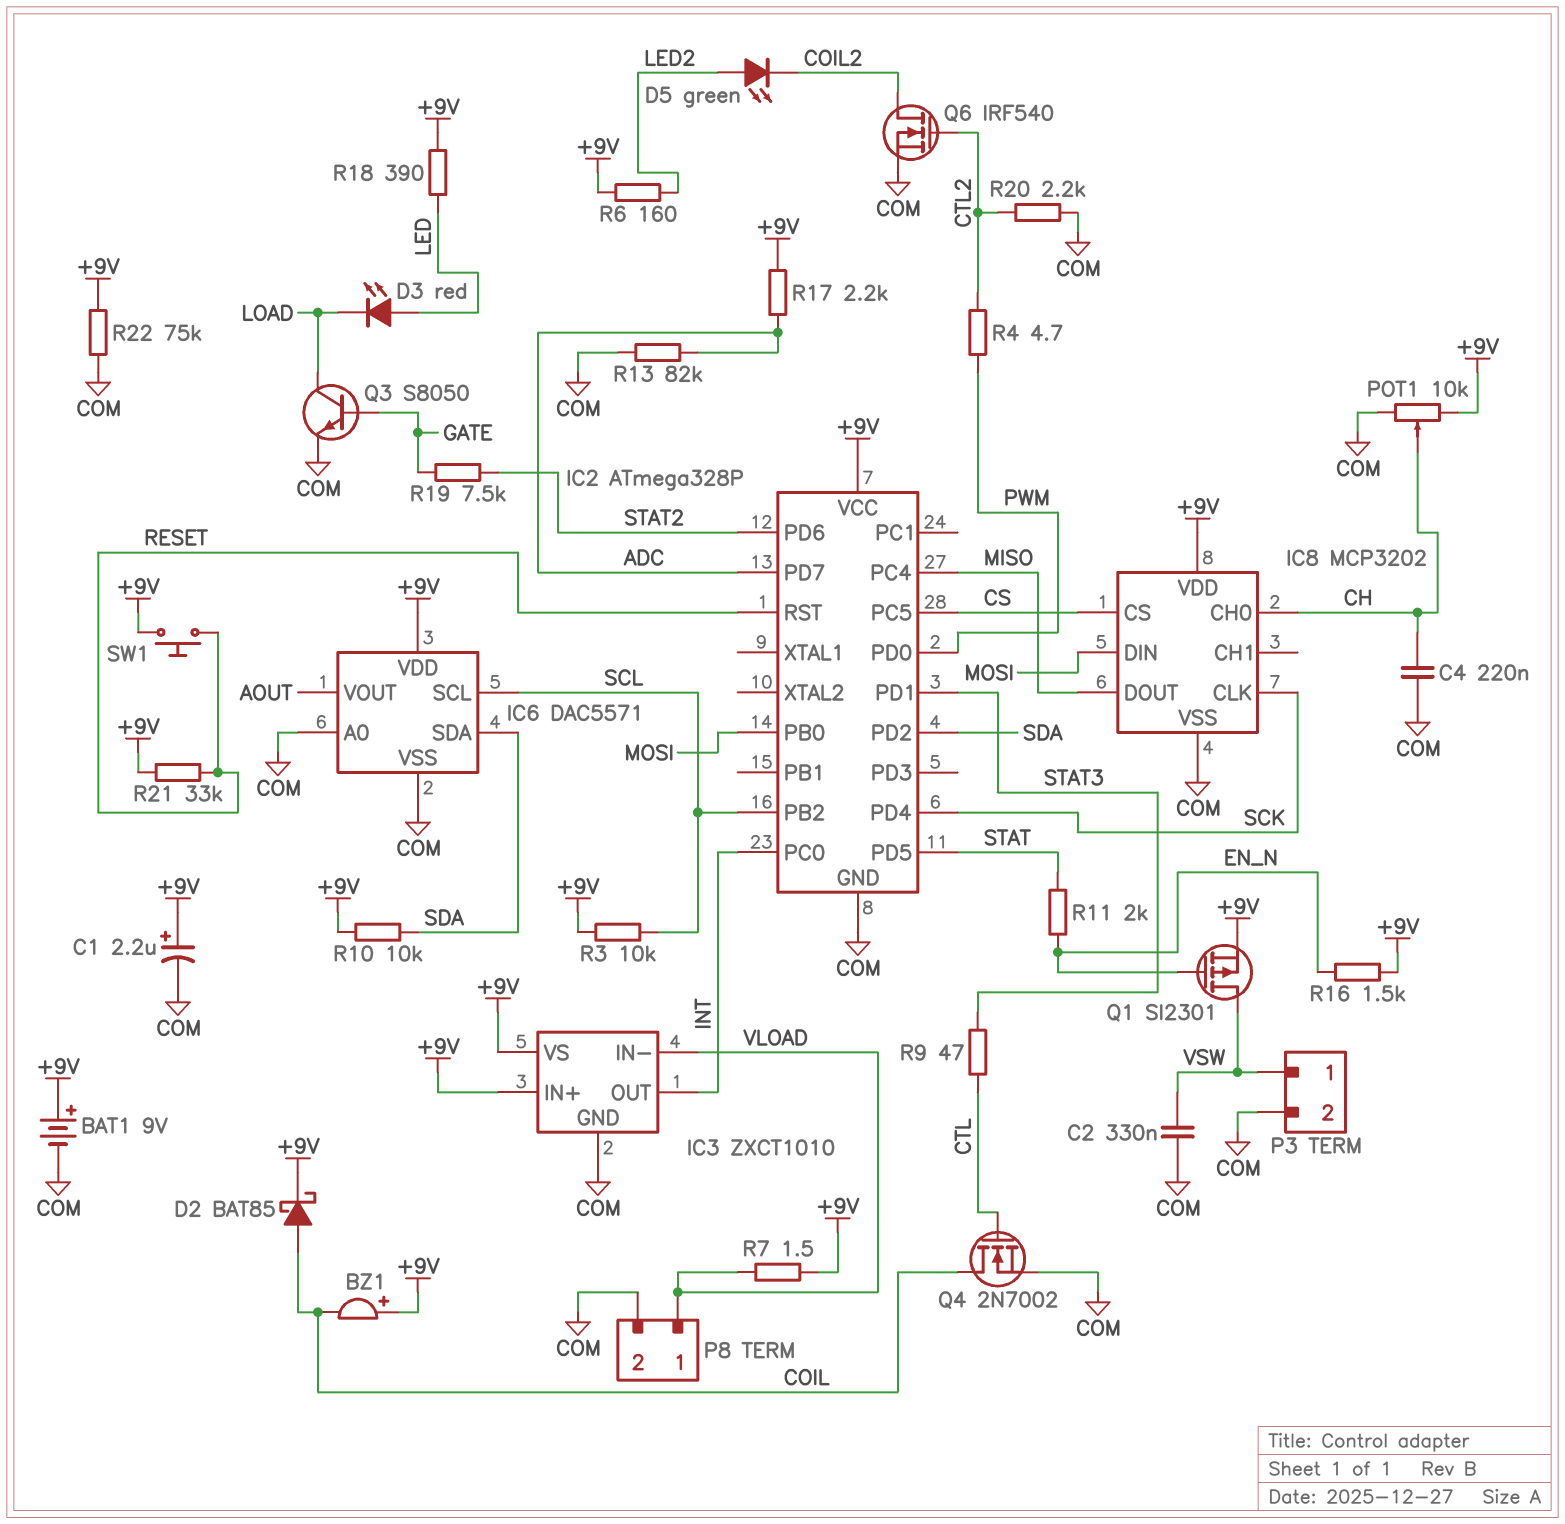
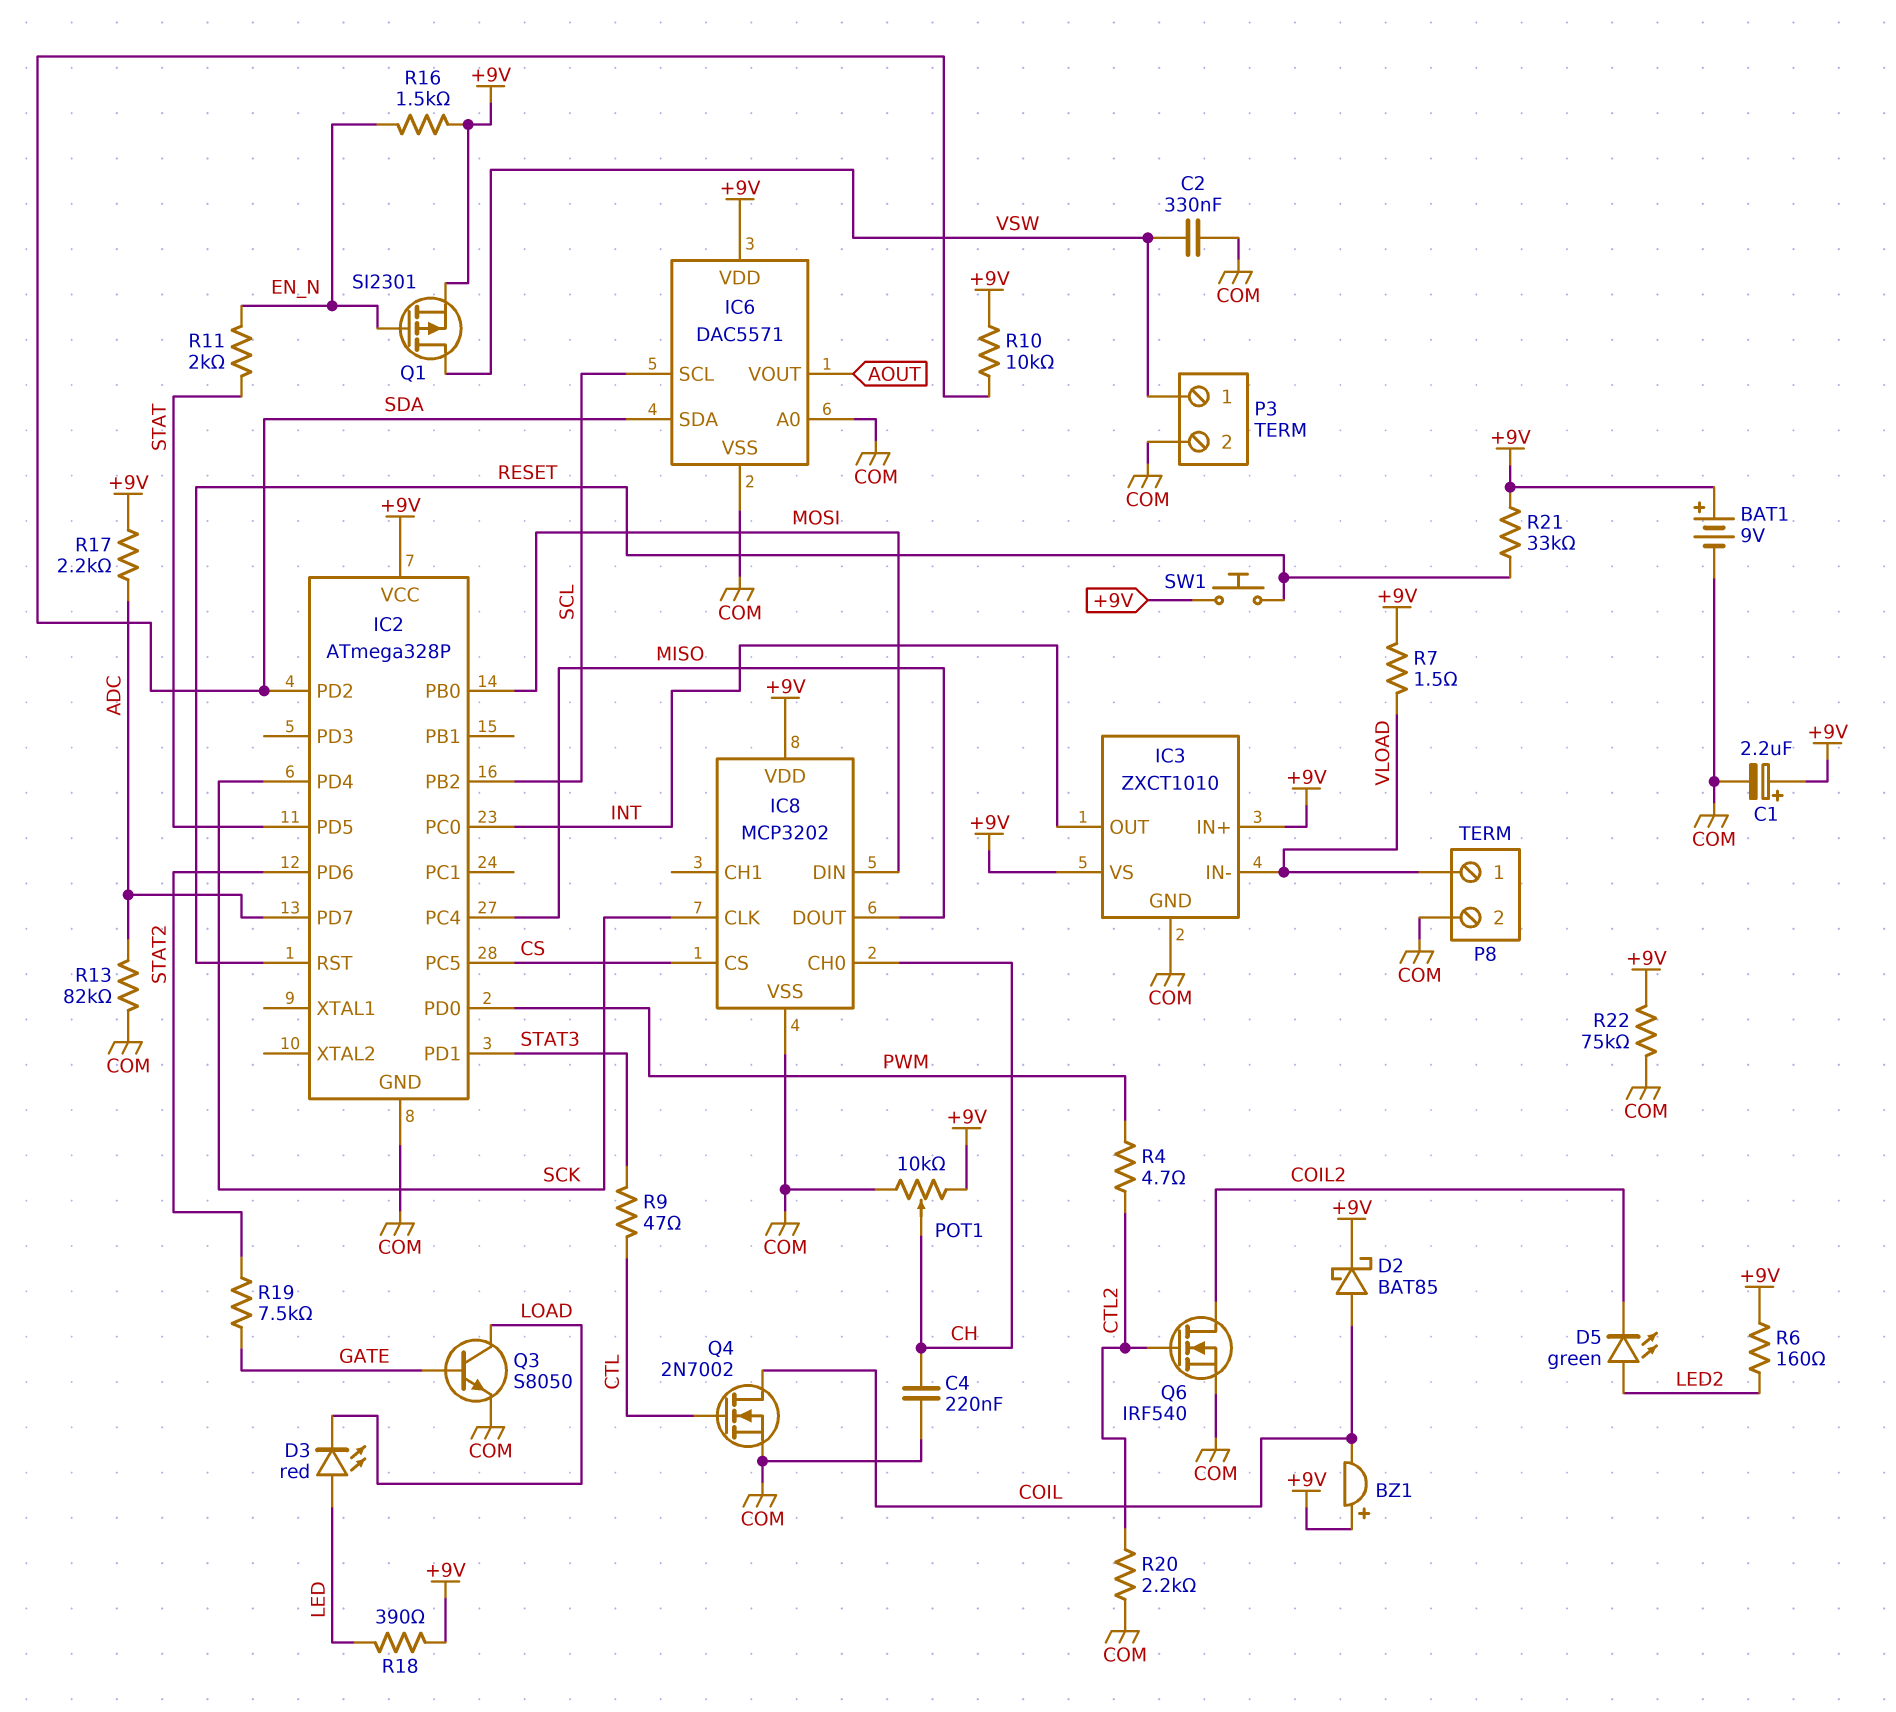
R3: 10k (+9V, SCL) -> none

